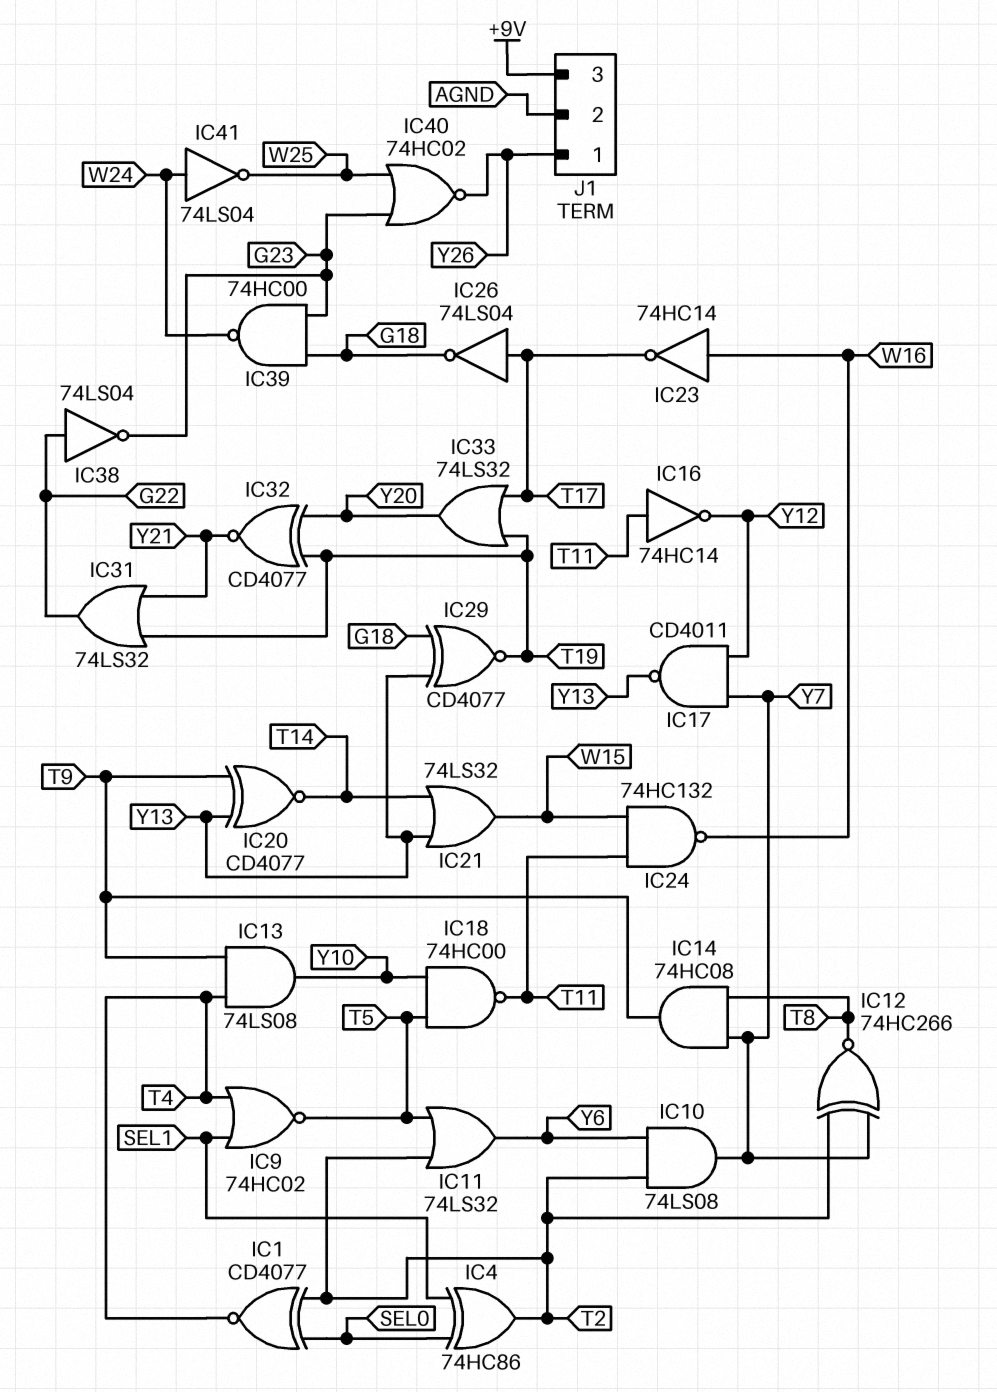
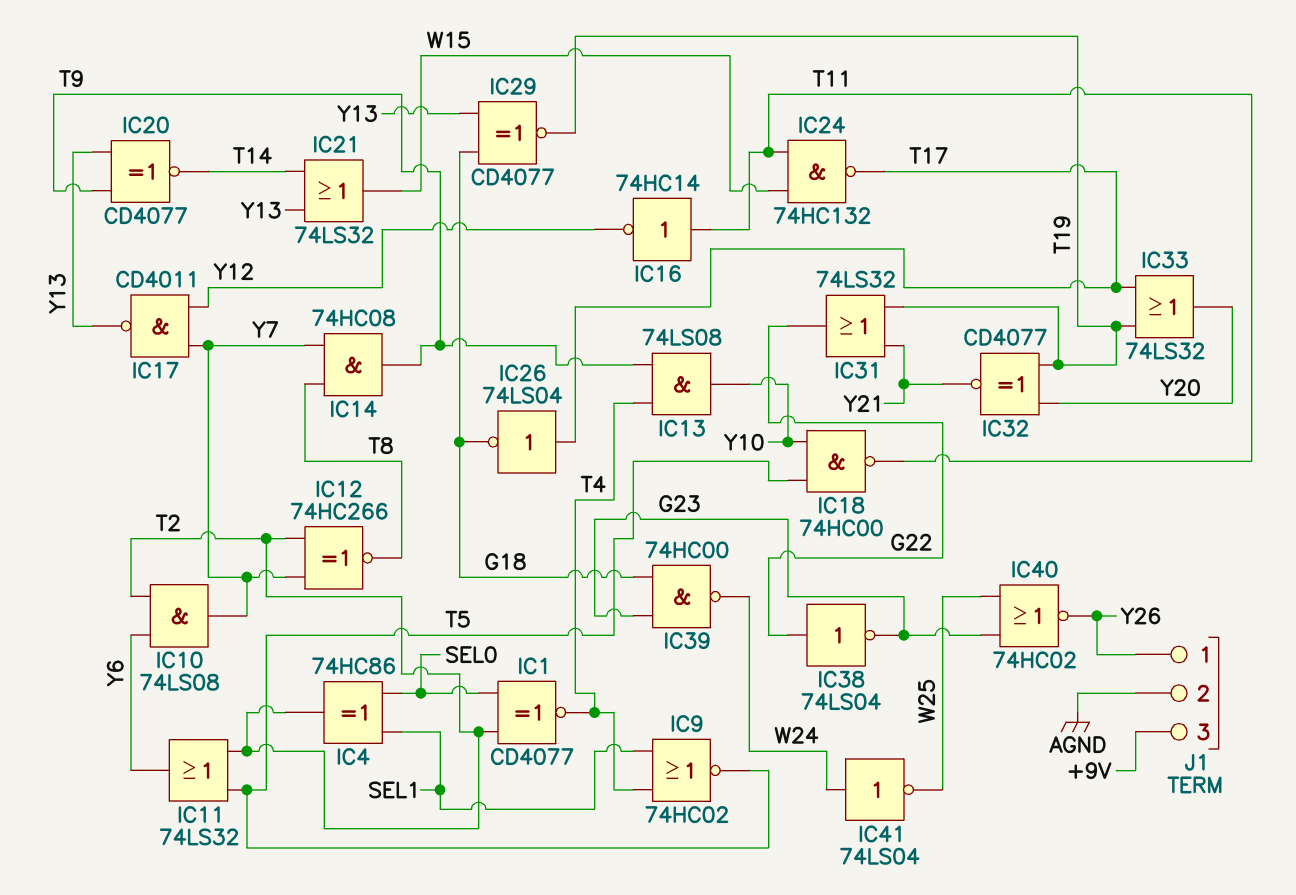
IC23: NOT 74HC14 (in W16, out T17) -> none
IC24: NAND 74HC132 (in T11, in W15, out W16) -> NAND 74HC132 (in T11, in W15, out T17)

